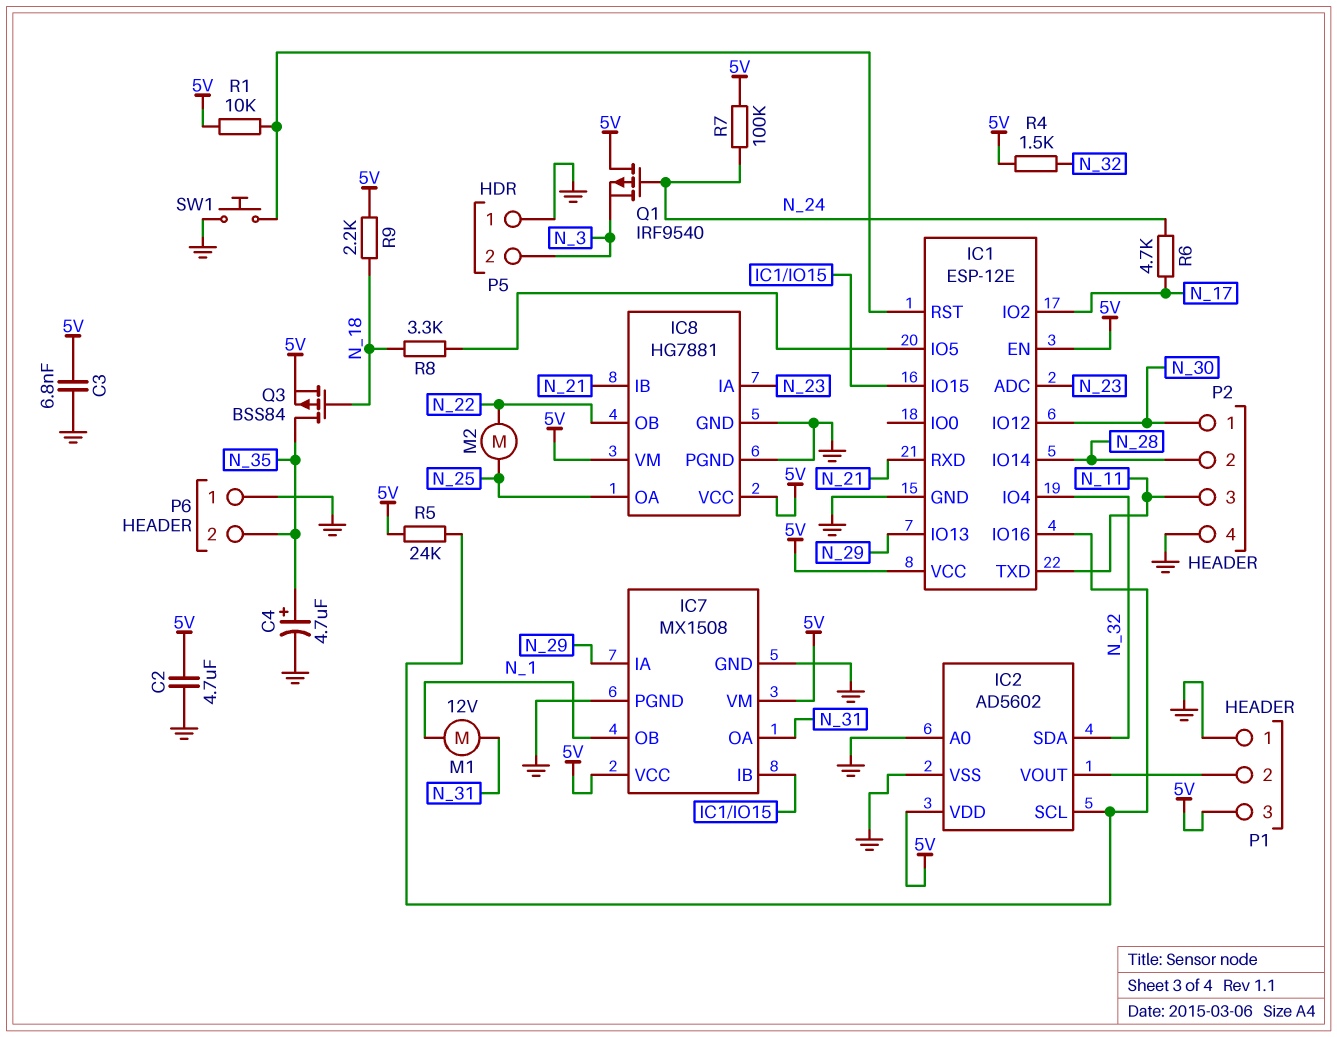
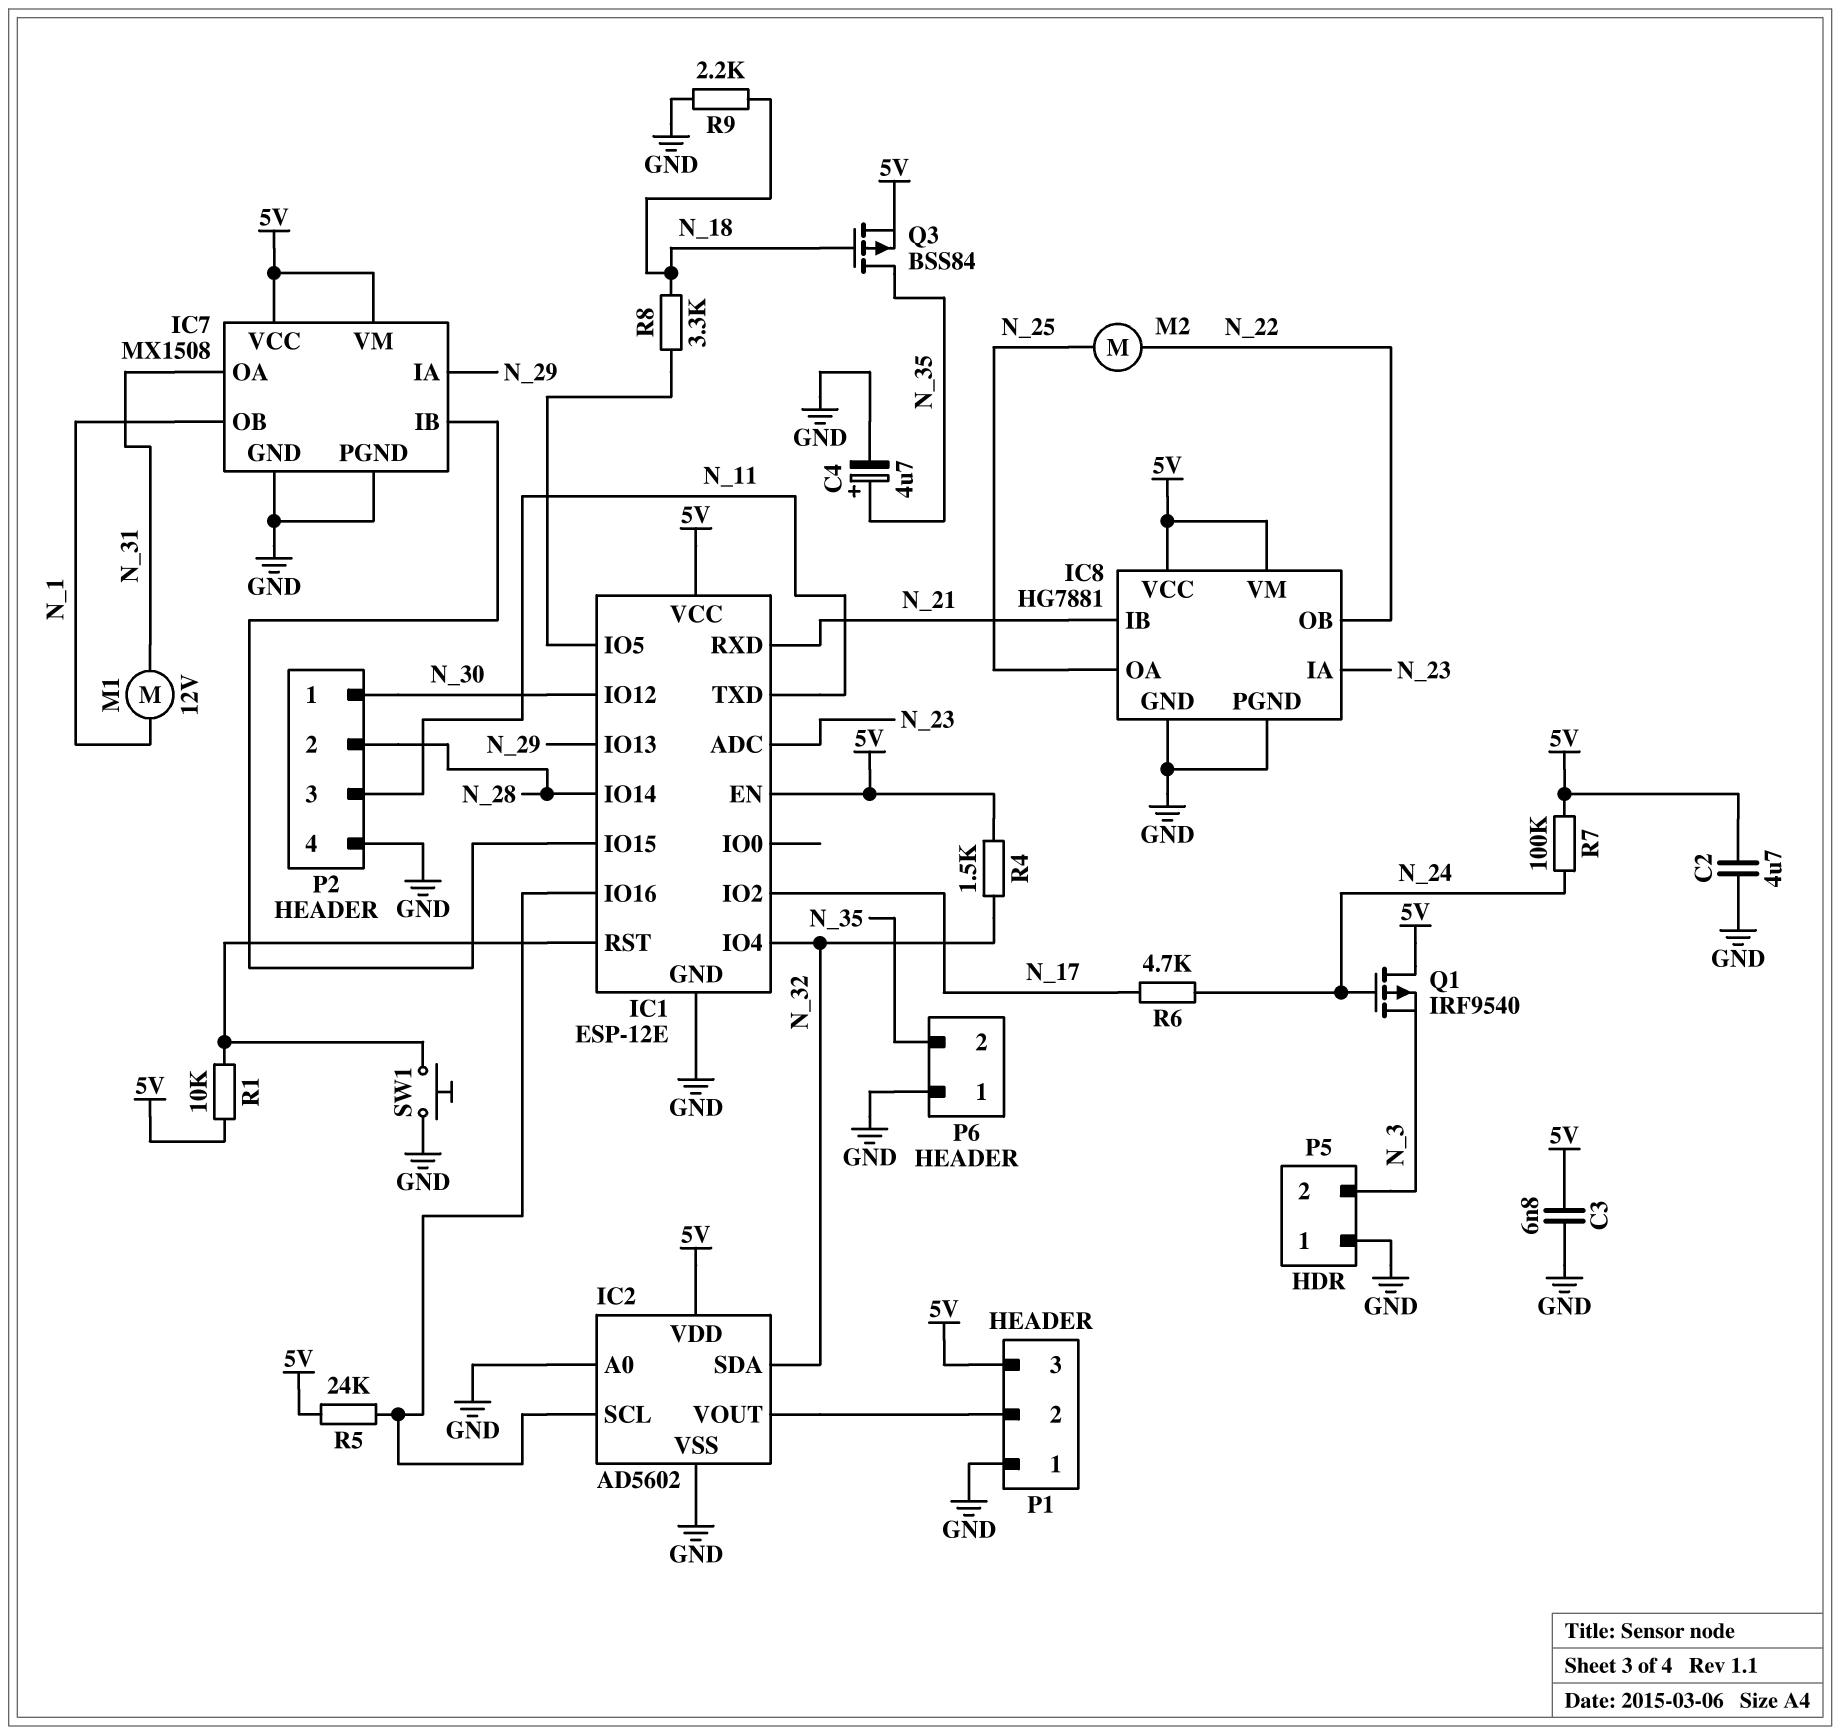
R9: 2.2k (5V, N_18) -> 2.2k (GND, N_18)

